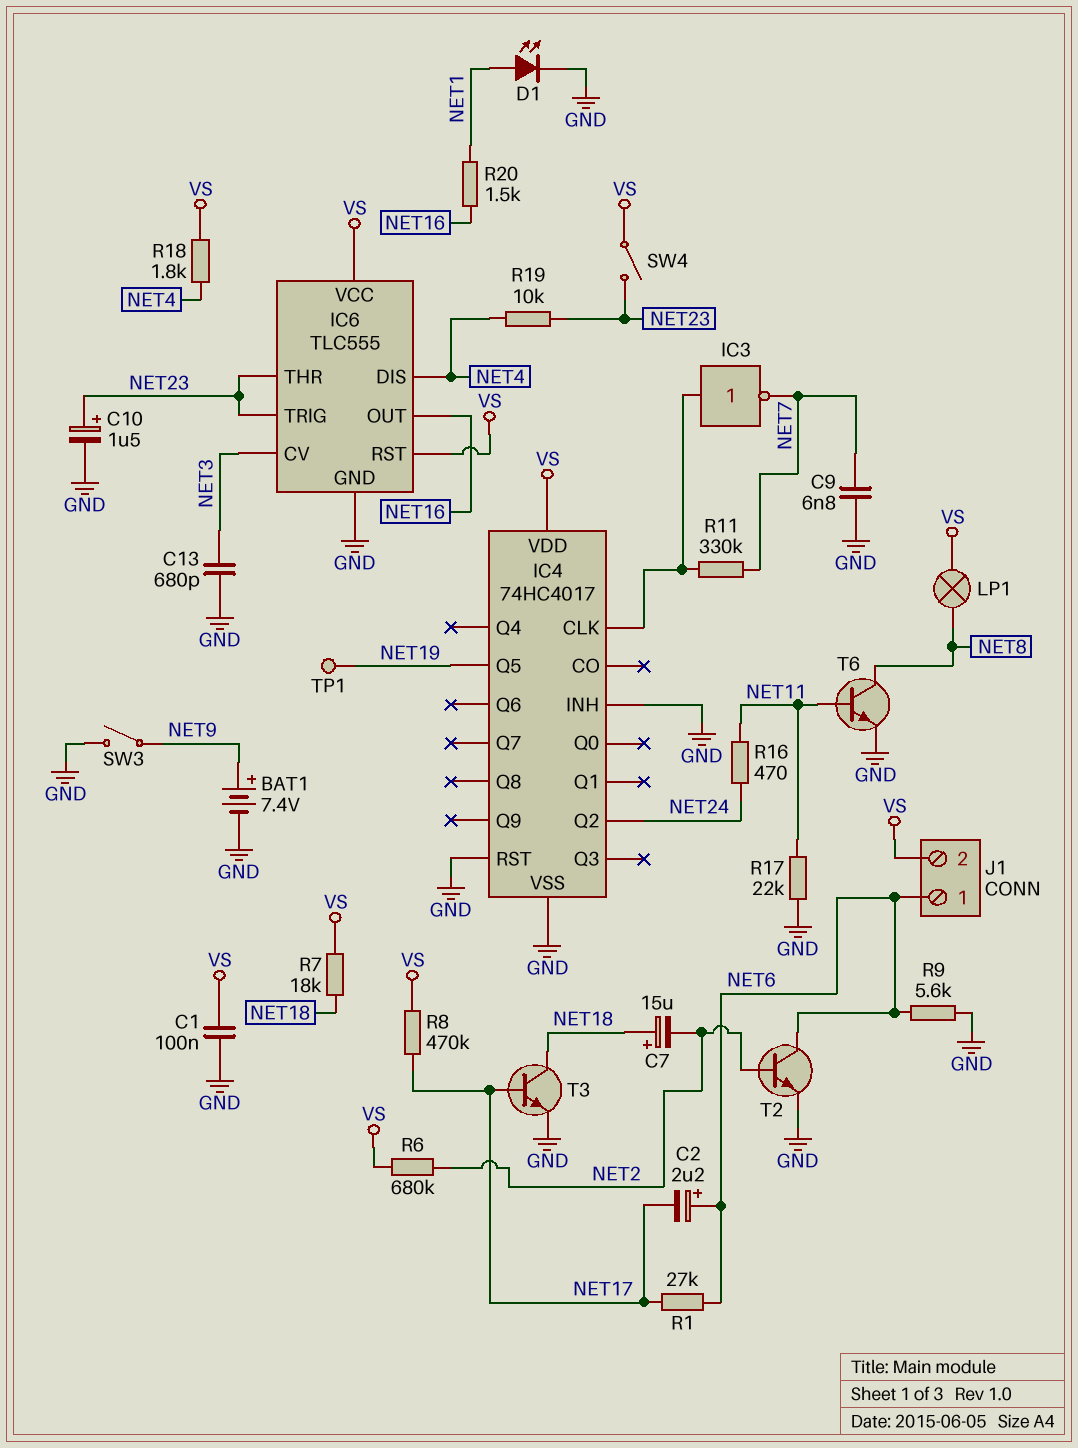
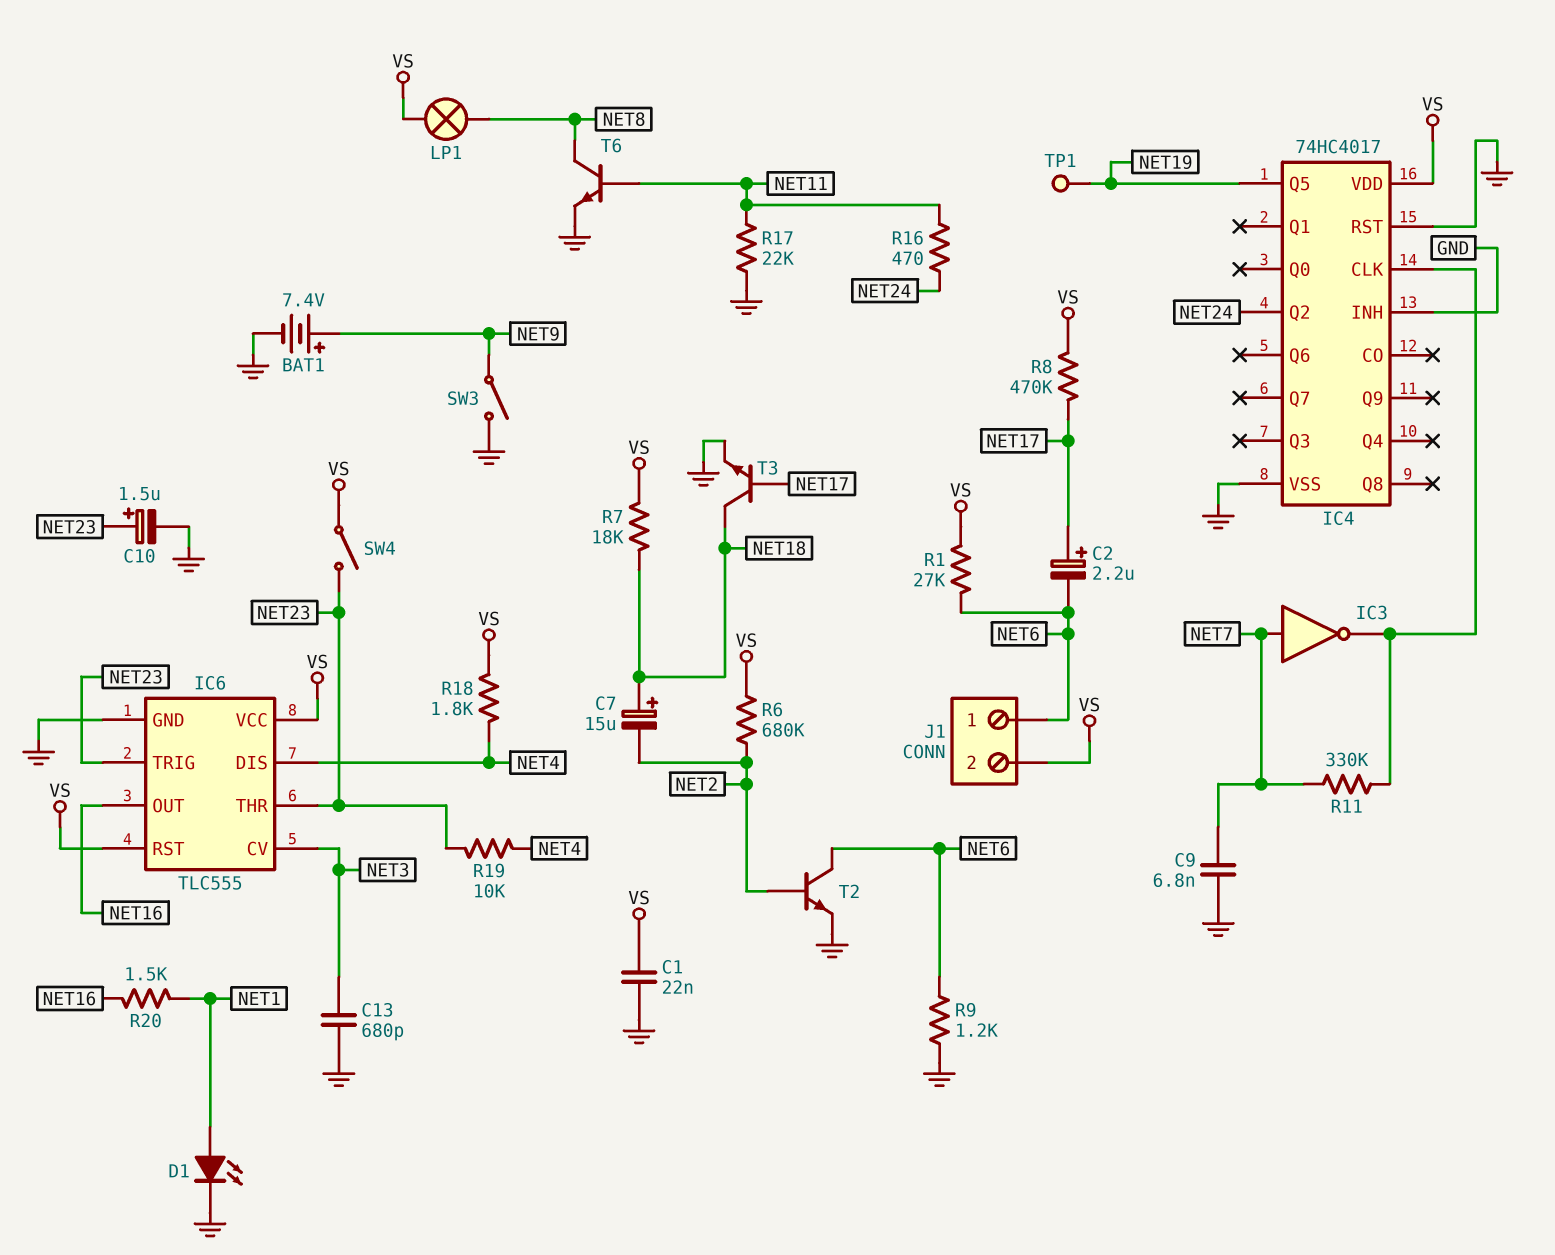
C1: 100nF (GND, VS) -> 22nF (GND, VS)
C2: 2.2uF (plus NET6, minus NET17) -> 2.2uF (plus NET17, minus NET6)
IC3: NOT (in IC4/CLK, out NET7) -> NOT (in NET7, out IC4/CLK)
R1: 27k (NET6, NET17) -> 27k (NET6, VS)
R9: 5.6k (GND, NET6) -> 1.2k (GND, NET6)

